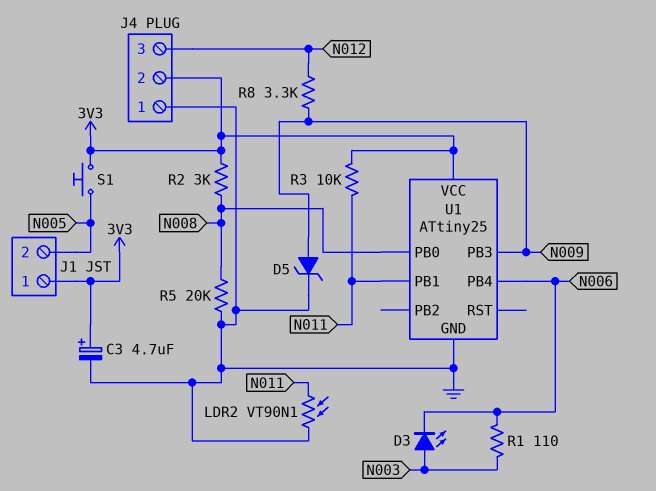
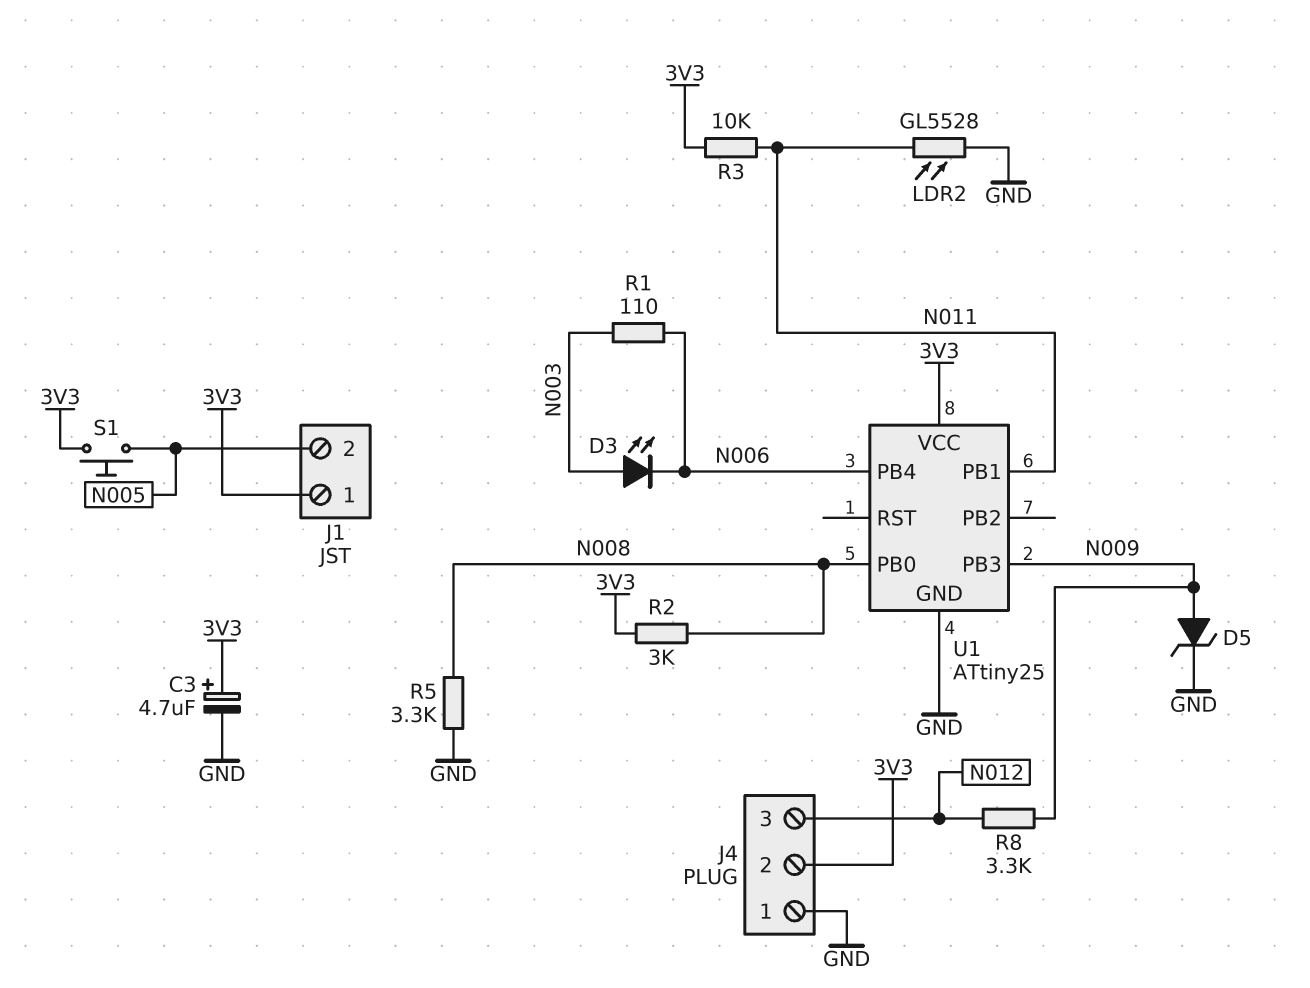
LDR2: VT90N1 (GND, N011) -> GL5528 (GND, N011)
R5: 20k (GND, N008) -> 3.3k (GND, N008)

